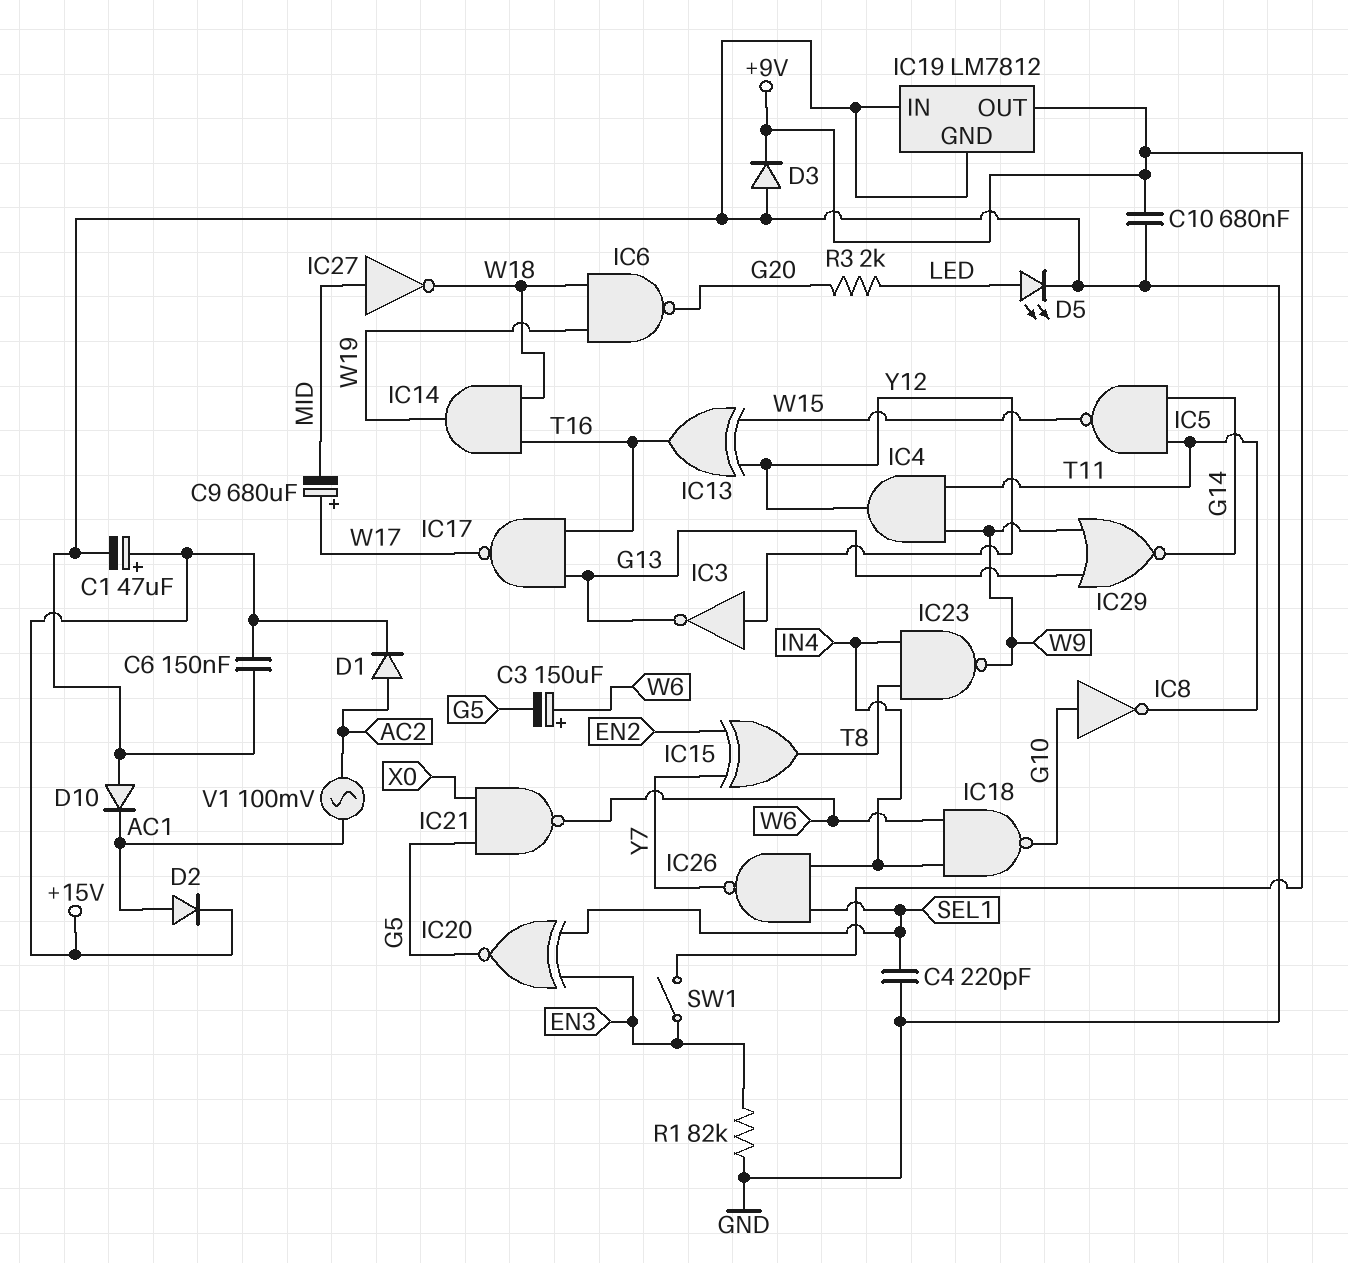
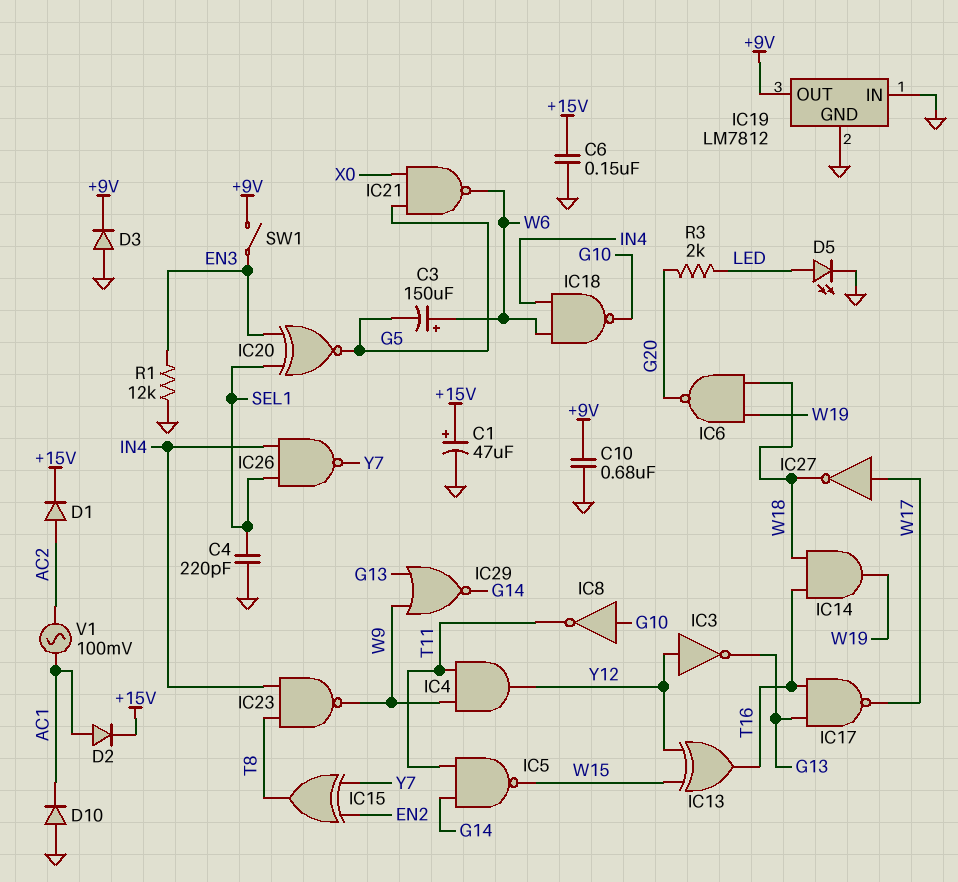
C9: 680uF (plus W17, minus MID) -> none
IC27: NOT (in MID, out W18) -> NOT (in W17, out W18)
R1: 82k (EN3, GND) -> 12k (EN3, GND)

